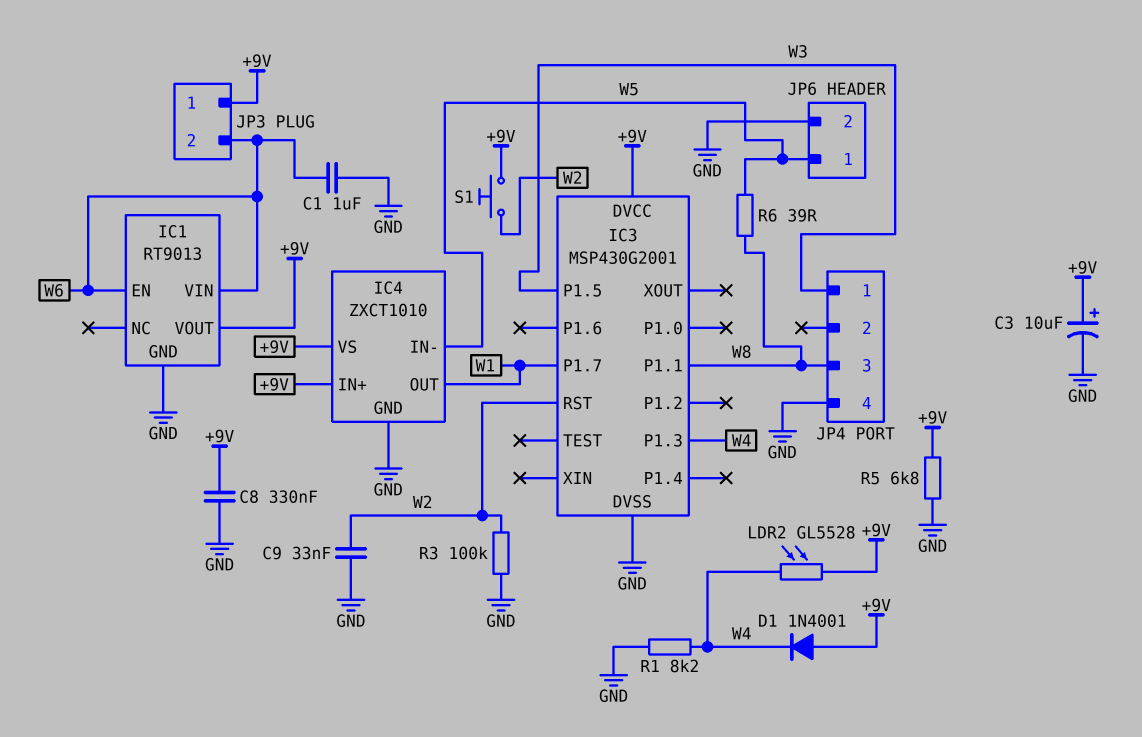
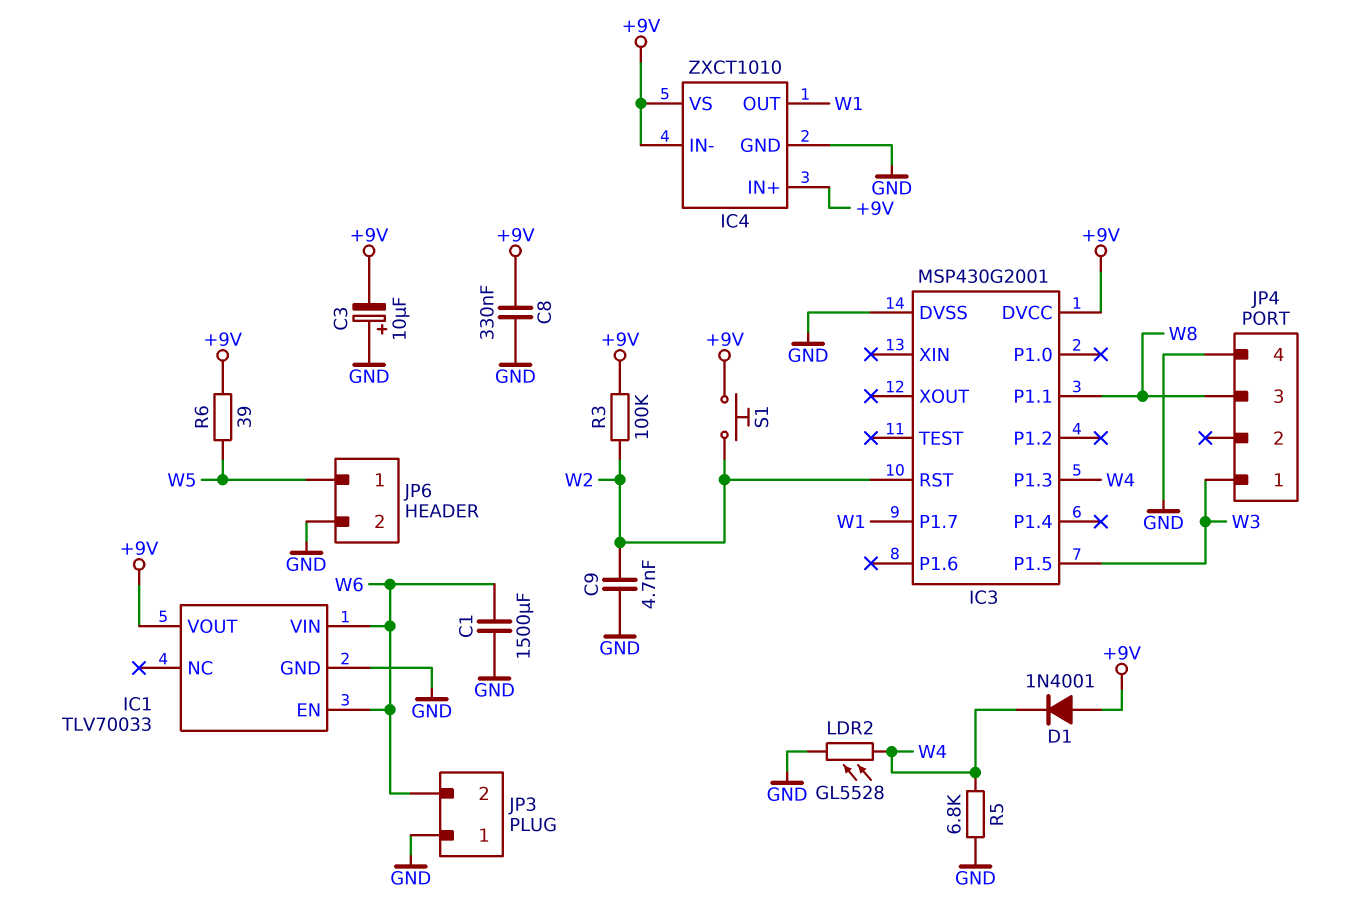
C1: 1uF (GND, W6) -> 1500uF (GND, W6)
C3: 10uF (plus +9V, minus GND) -> 10uF (plus GND, minus +9V)
C9: 33nF (GND, W2) -> 4.7nF (GND, W2)
IC1: RT9013 -> TLV70033
IC4 pin IN-: W5 -> +9V
JP3 pin 1: +9V -> GND
LDR2: GL5528 (+9V, W4) -> GL5528 (GND, W4)
R1: 8.2k (GND, W4) -> none
R3: 100k (GND, W2) -> 100k (+9V, W2)
R5: 6.8k (+9V, GND) -> 6.8k (GND, W4)
R6: 39 (W5, W8) -> 39 (+9V, W5)

